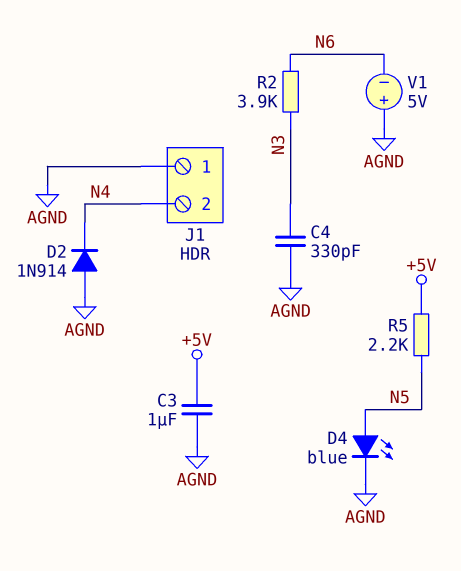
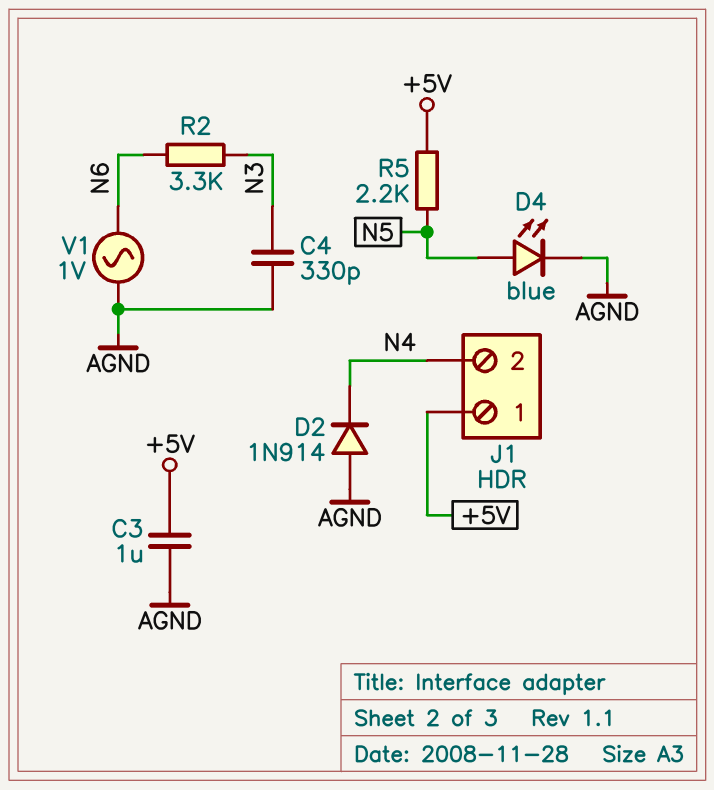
J1 pin 1: AGND -> +5V
R2: 3.9k (N3, N6) -> 3.3k (N3, N6)
V1: 5V (plus AGND, minus N6) -> AC 1V (AGND, N6)

